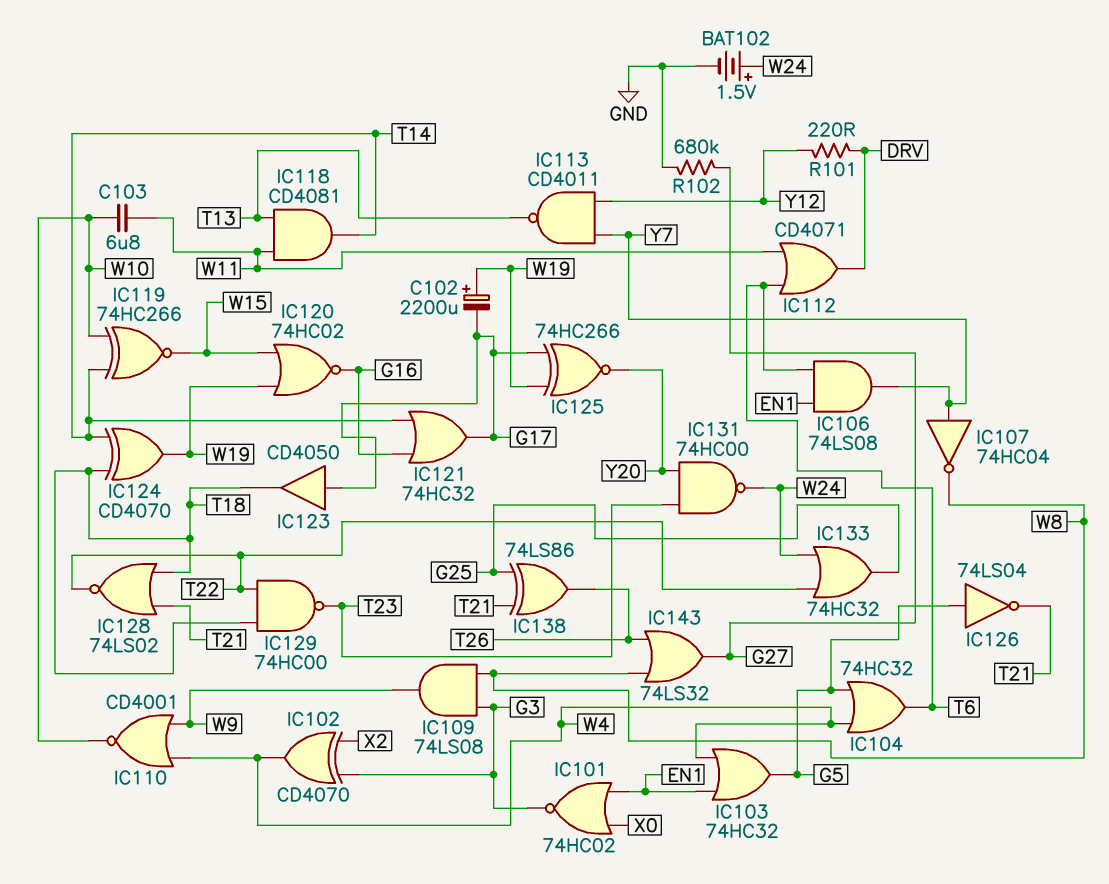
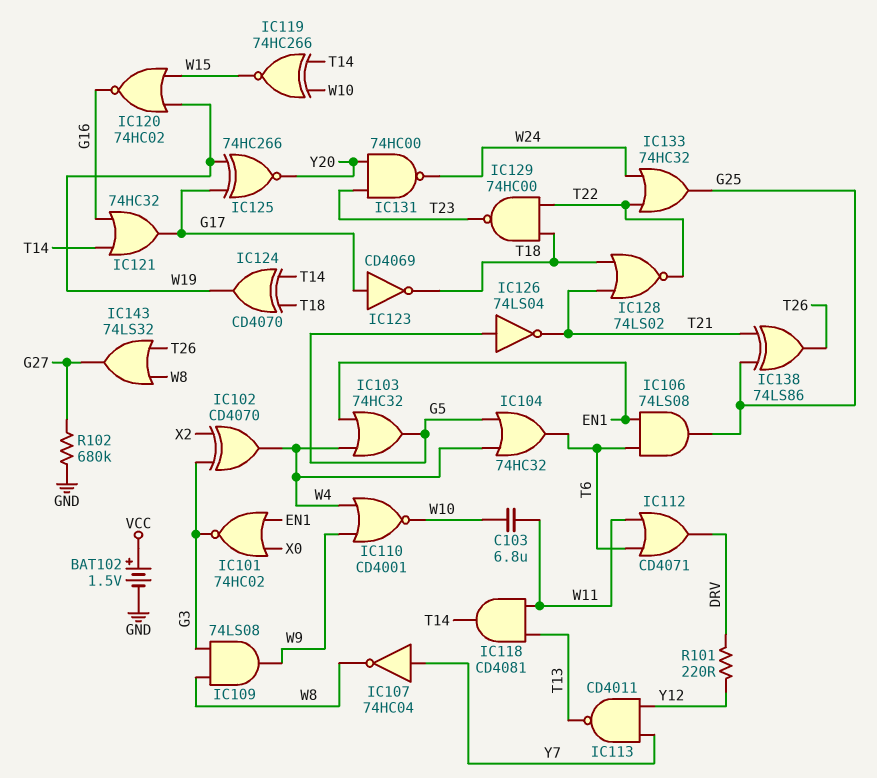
BAT102: 1.5V (plus W24, minus GND) -> 1.5V (plus VCC, minus GND)
C102: 2200uF (plus W19, minus G17) -> none
IC106: AND 74LS08 (in EN1, in T6, out Y7) -> AND 74LS08 (in EN1, in T6, out G25)
IC123: buffer CD4050 (in G17, out T18) -> NOT CD4069 (in G17, out T18)

